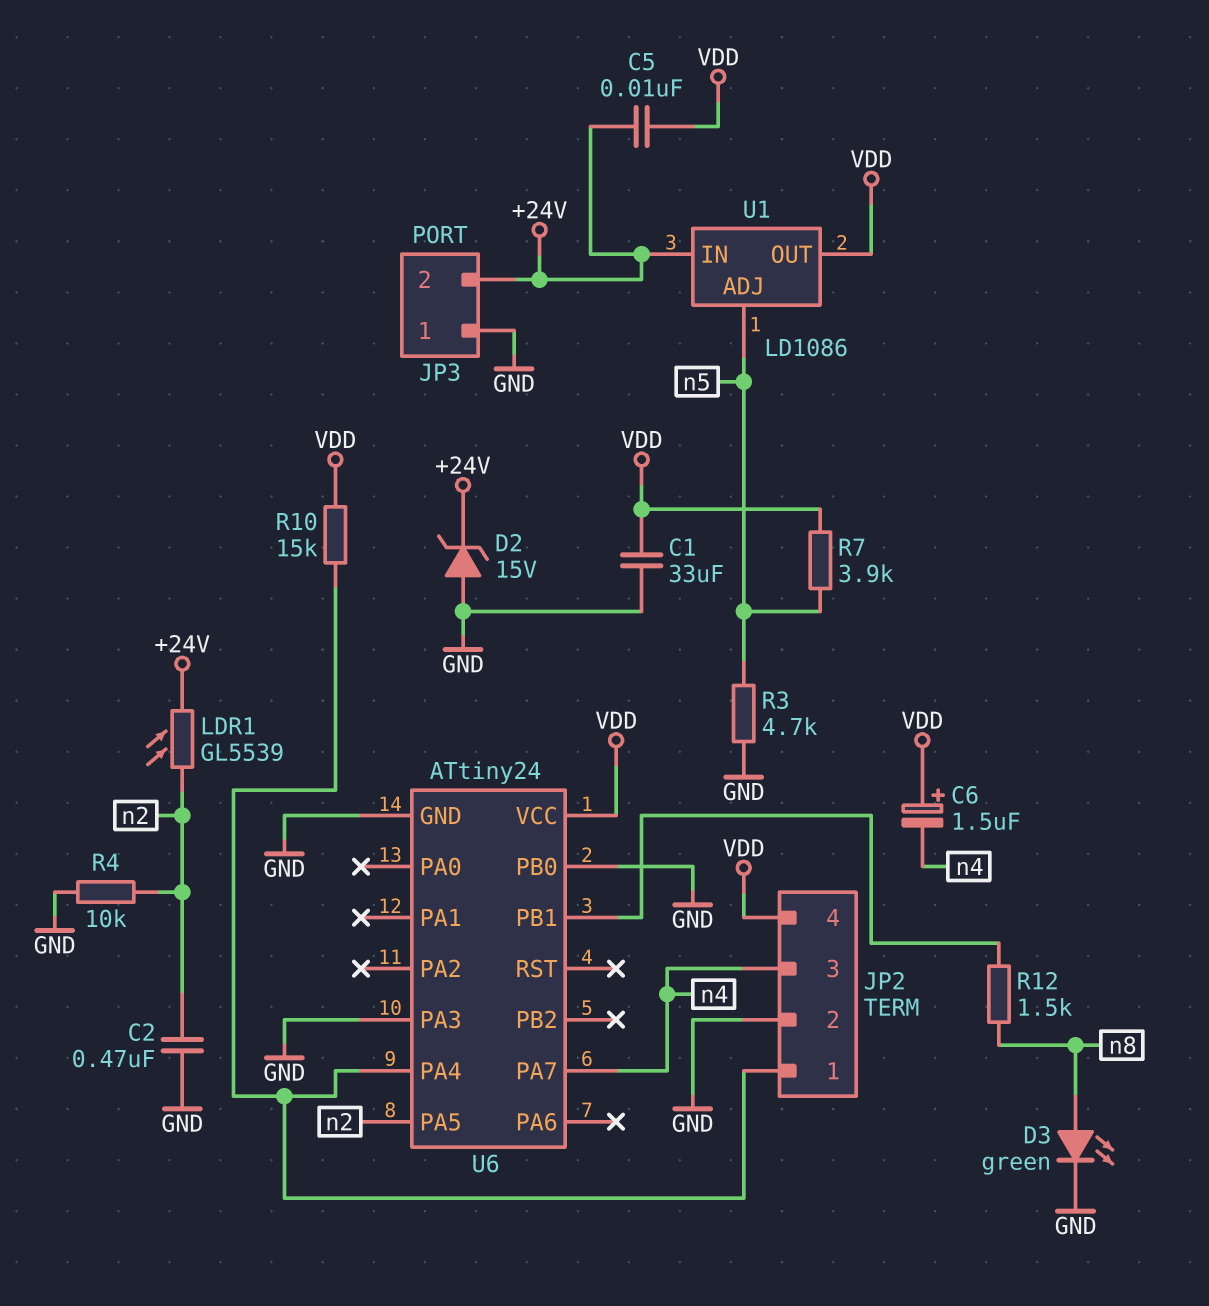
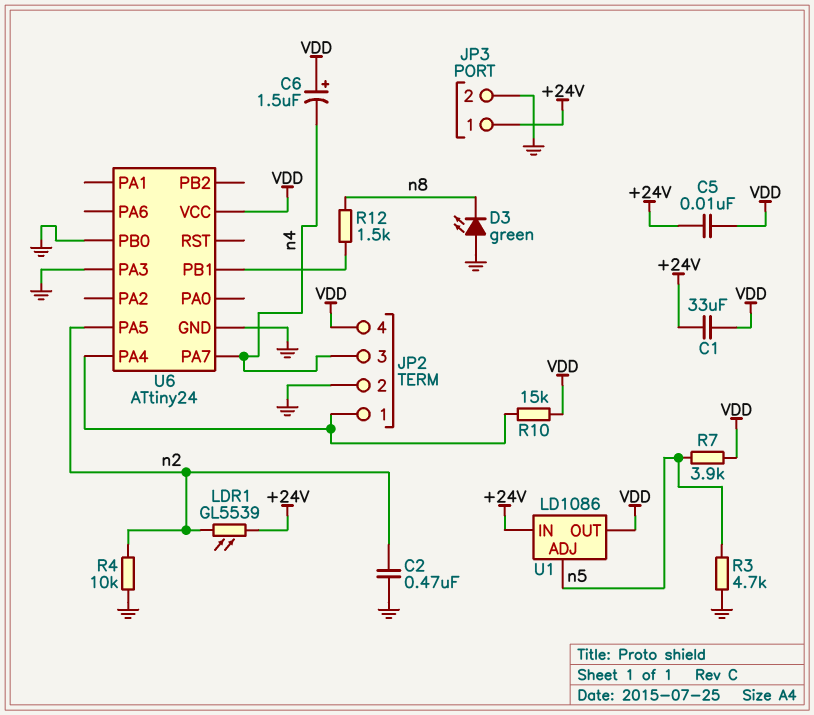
C1: 33uF (GND, VDD) -> 33uF (+24V, VDD)
D2: zener 15V (A GND, K +24V) -> none
D3: LED green (A n8, K GND) -> LED green (A GND, K n8)
JP3 pin 1: GND -> +24V
JP3 pin 2: +24V -> GND

